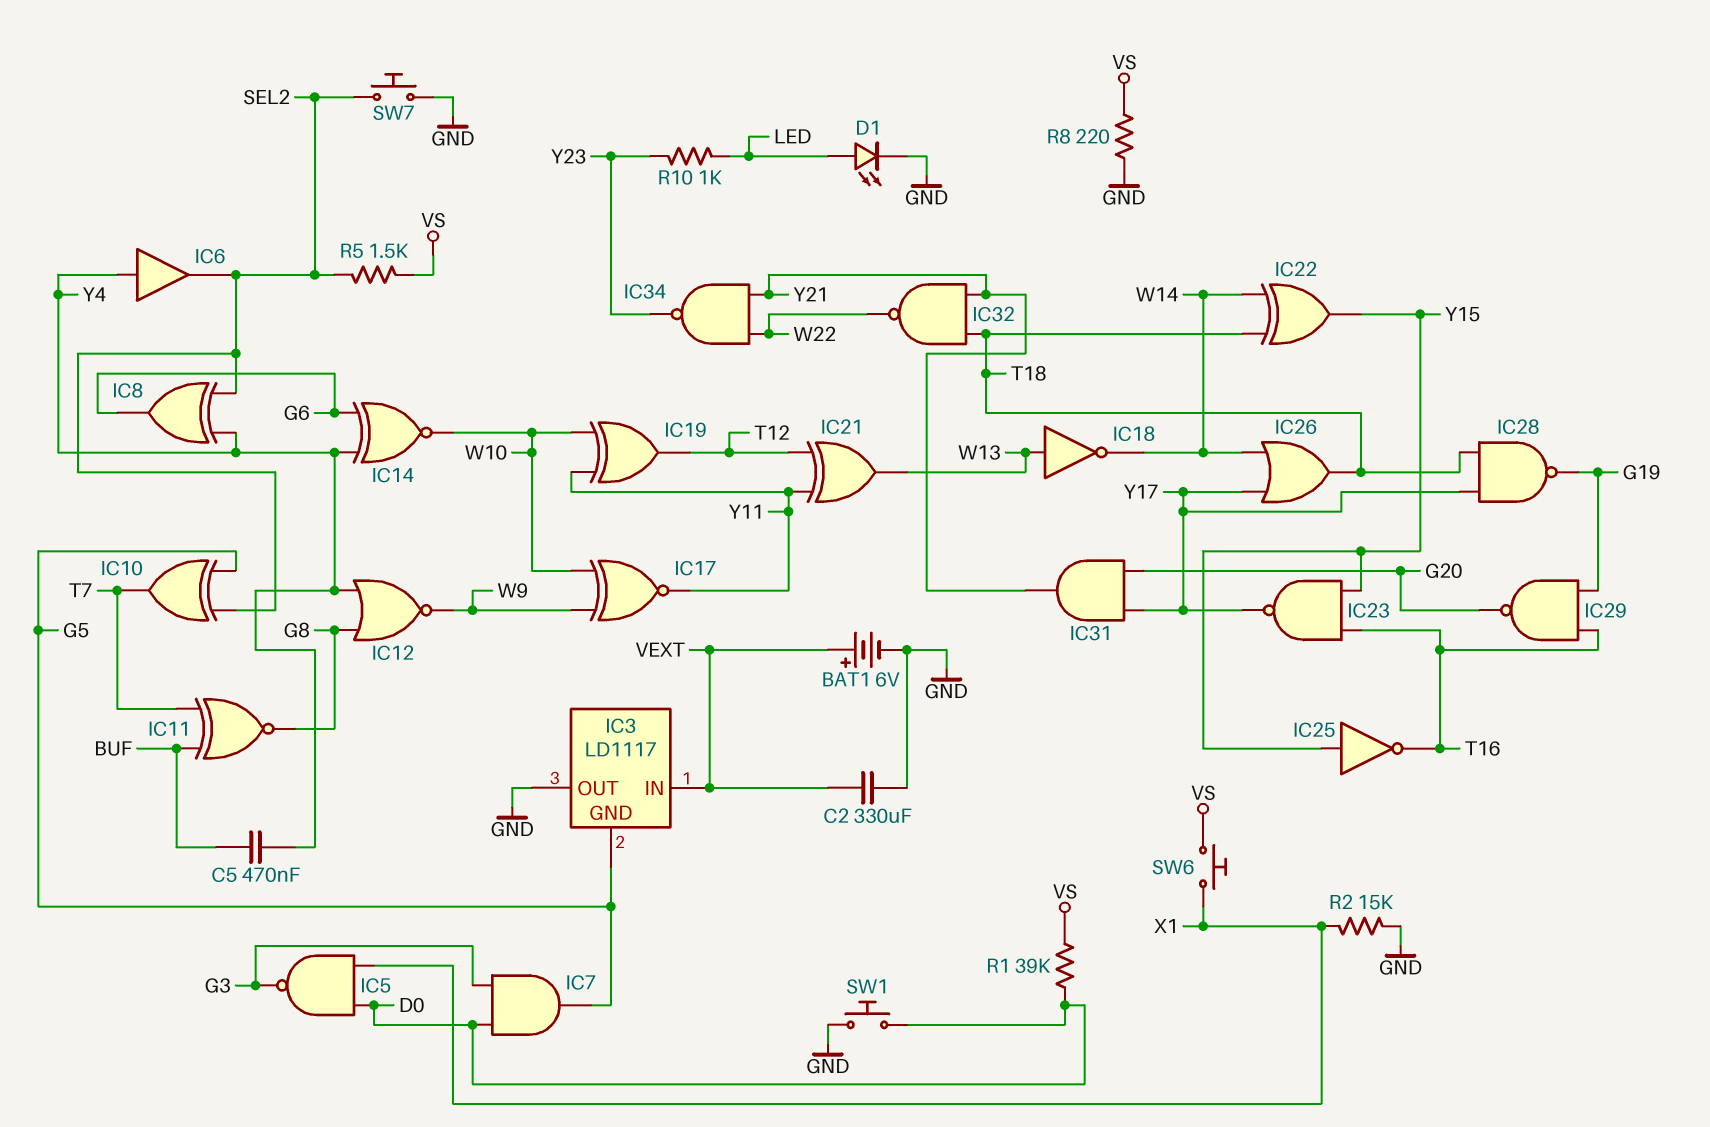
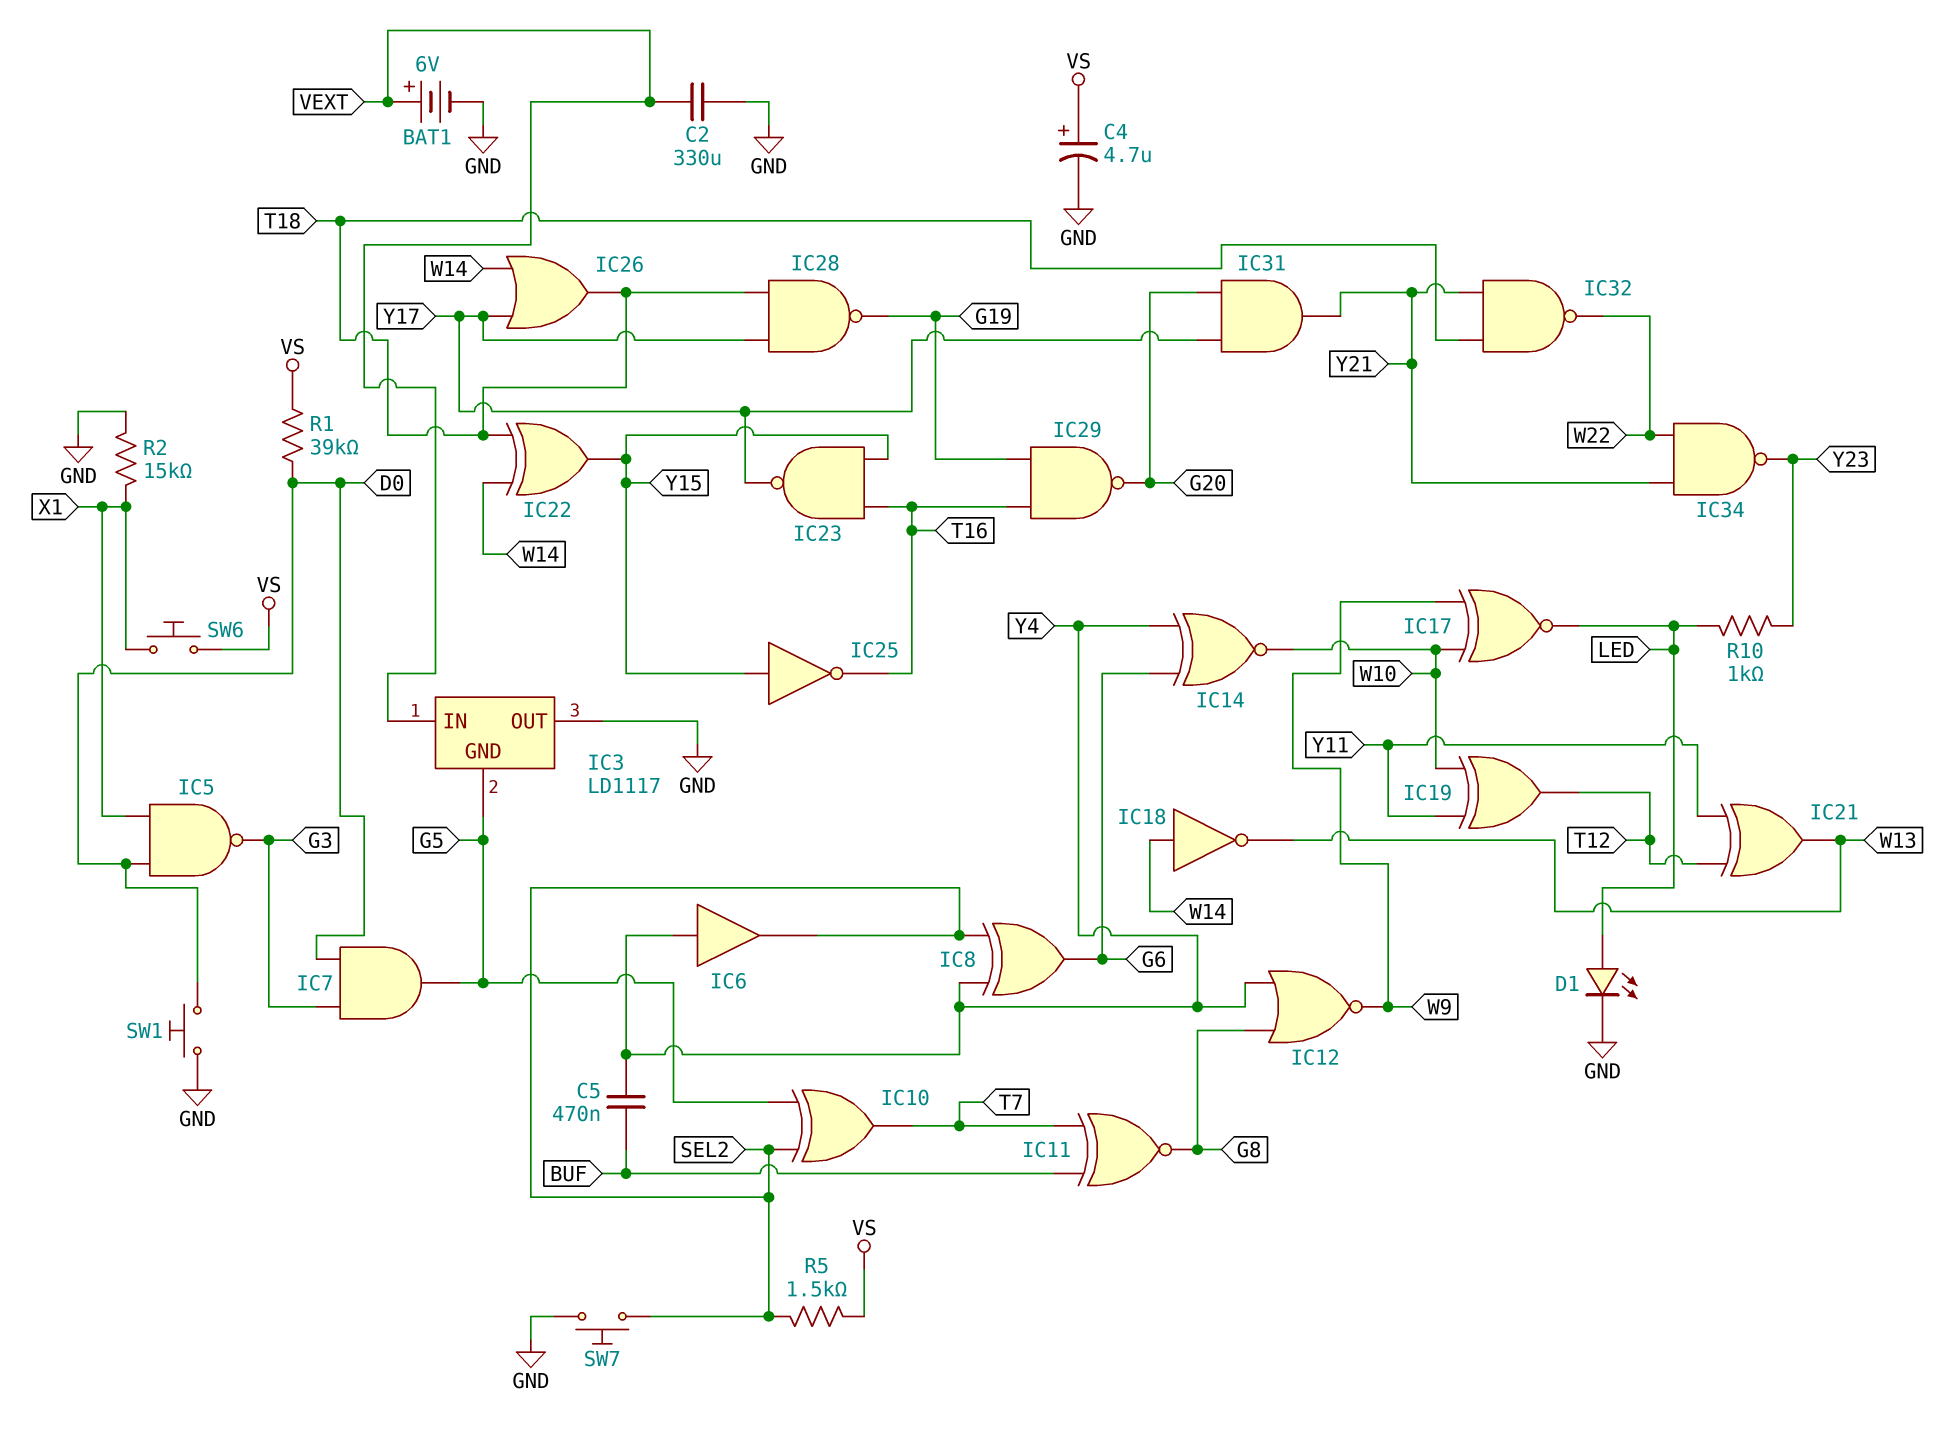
C4: none -> 4.7uF (plus VS, minus GND)
IC17: XNOR (in W9, in W10, out Y11) -> XNOR (in W9, in W10, out LED)
IC18: NOT (in W13, out W14) -> NOT (in W14, out W13)
R8: 220 (GND, VS) -> none

